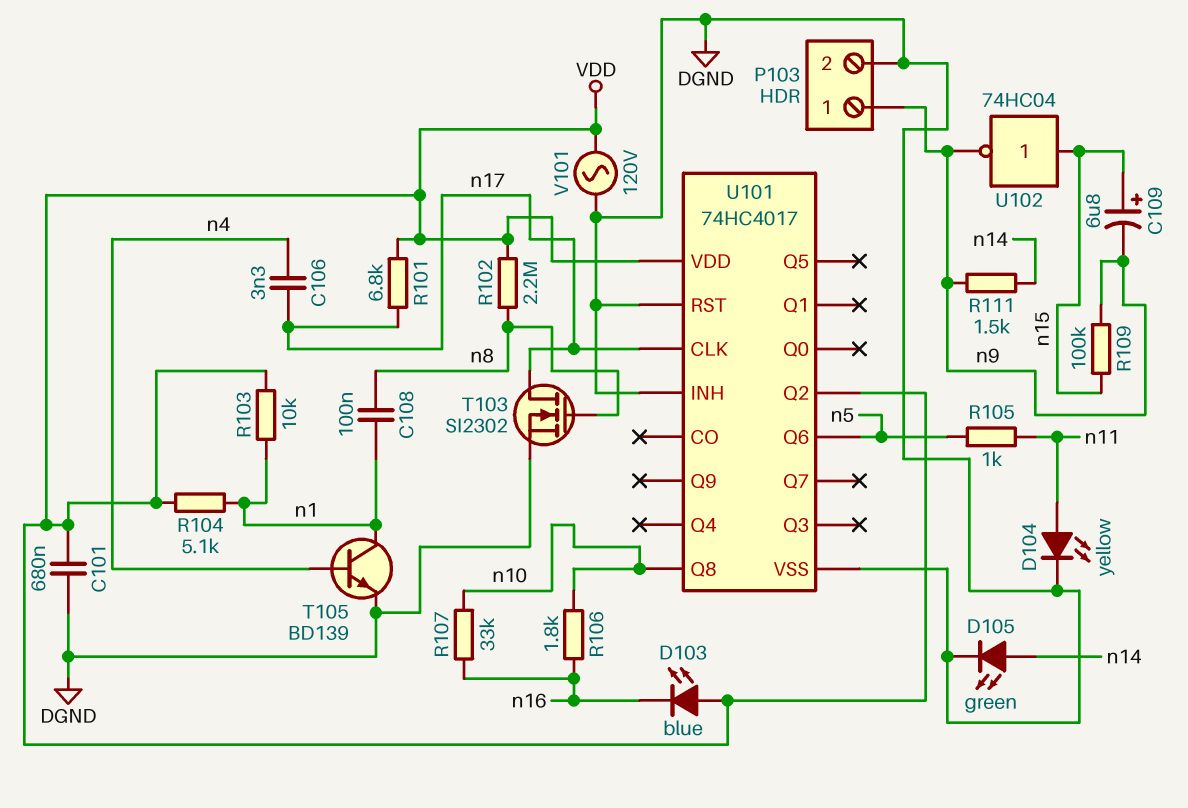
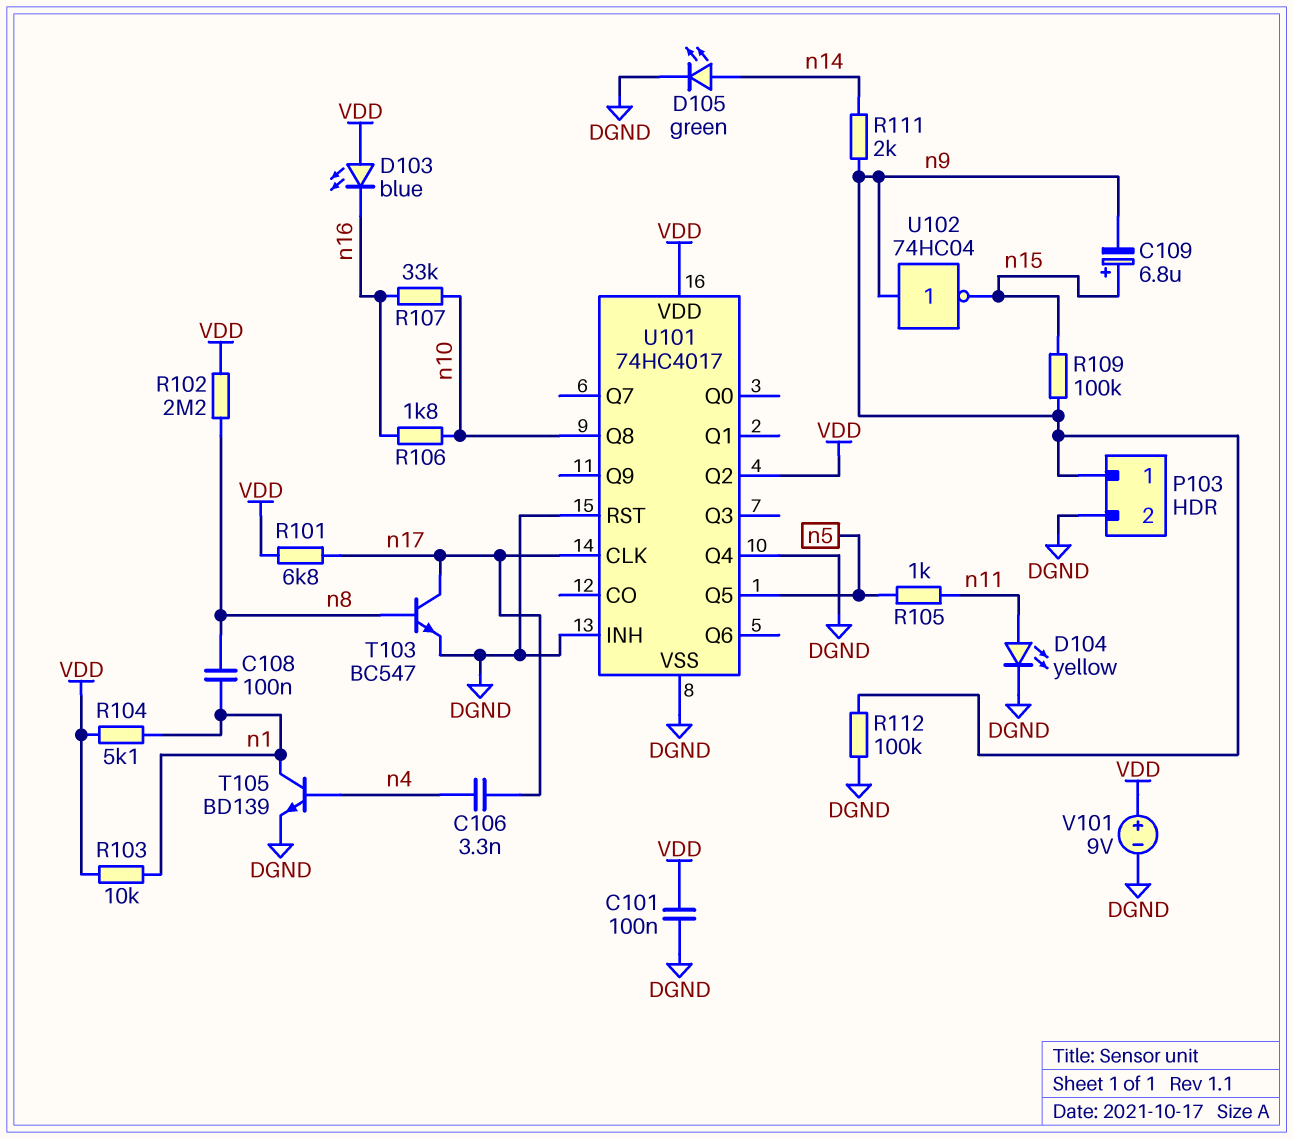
C101: 680nF (DGND, VDD) -> 100nF (DGND, VDD)
R111: 1.5k (n9, n14) -> 2k (n9, n14)
R112: none -> 100k (DGND, n9)
T103: NMOS SI2302 (G n8, D n17, S DGND) -> NPN BC547 (B n8, C n17, E DGND)
U101 pin Q4: none -> DGND
U101 pin Q5: none -> n5
U101 pin Q6: n5 -> none
U102: NOT 74HC04 (in n15, out n9) -> NOT 74HC04 (in n9, out n15)
V101: AC 120V (DGND, VDD) -> 9V (plus VDD, minus DGND)

